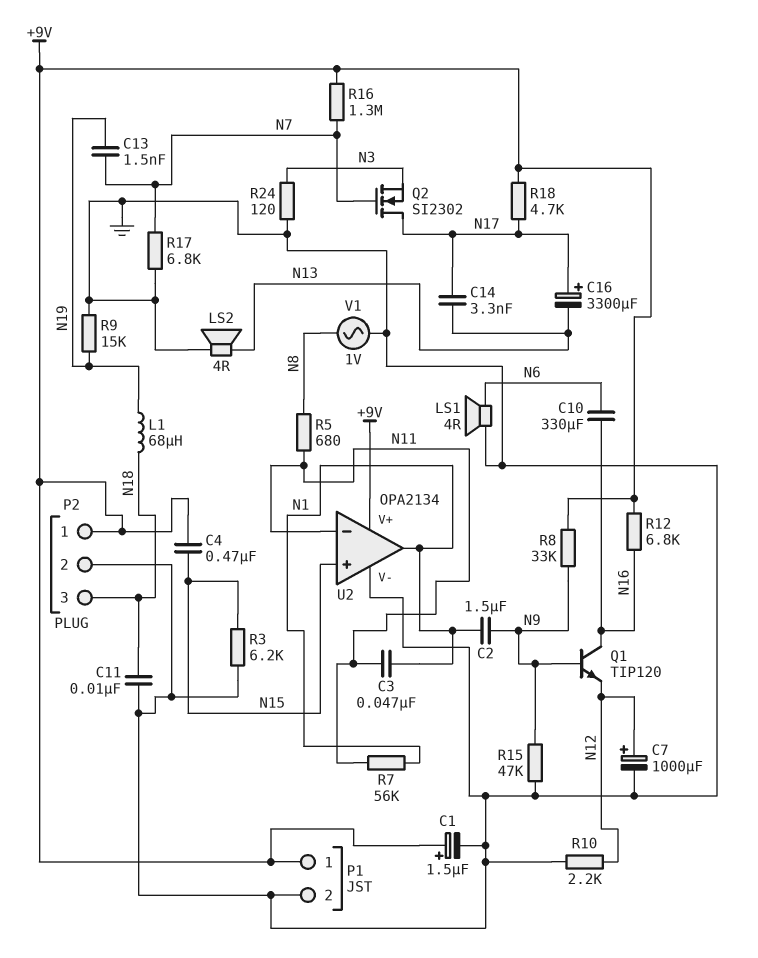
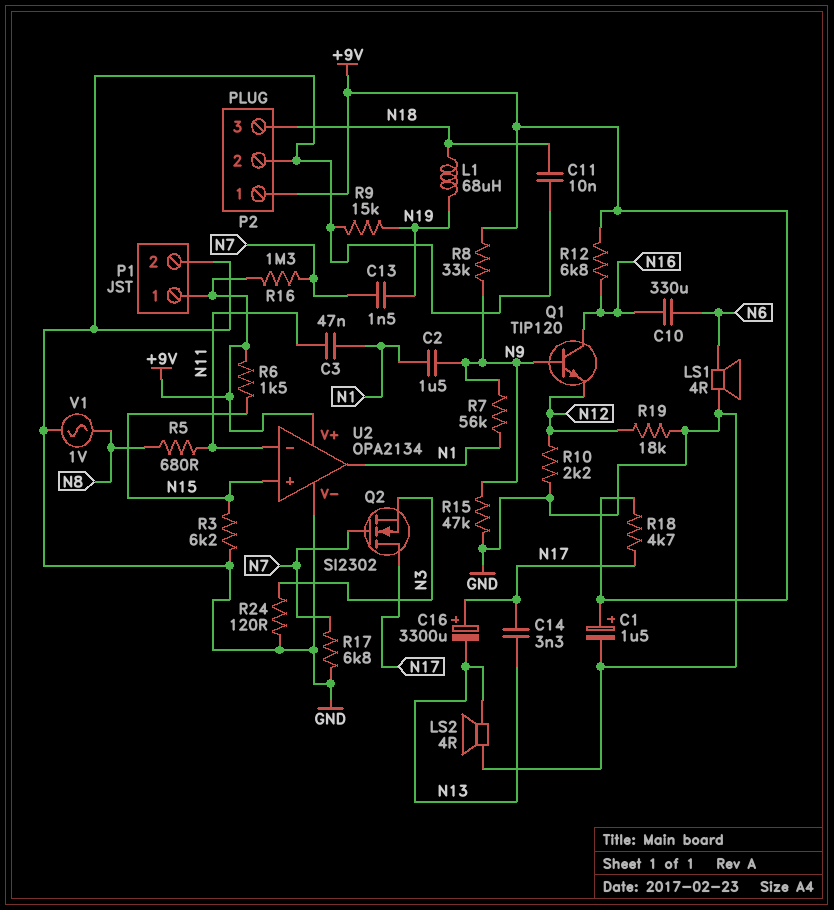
C4: 470nF (+9V, N15) -> none
C7: 1000uF (plus N12, minus GND) -> none
R6: none -> 1.5k (+9V, N15)
R7: 56k (N1, N11) -> 56k (N1, N9)
R19: none -> 18k (GND, N12)

